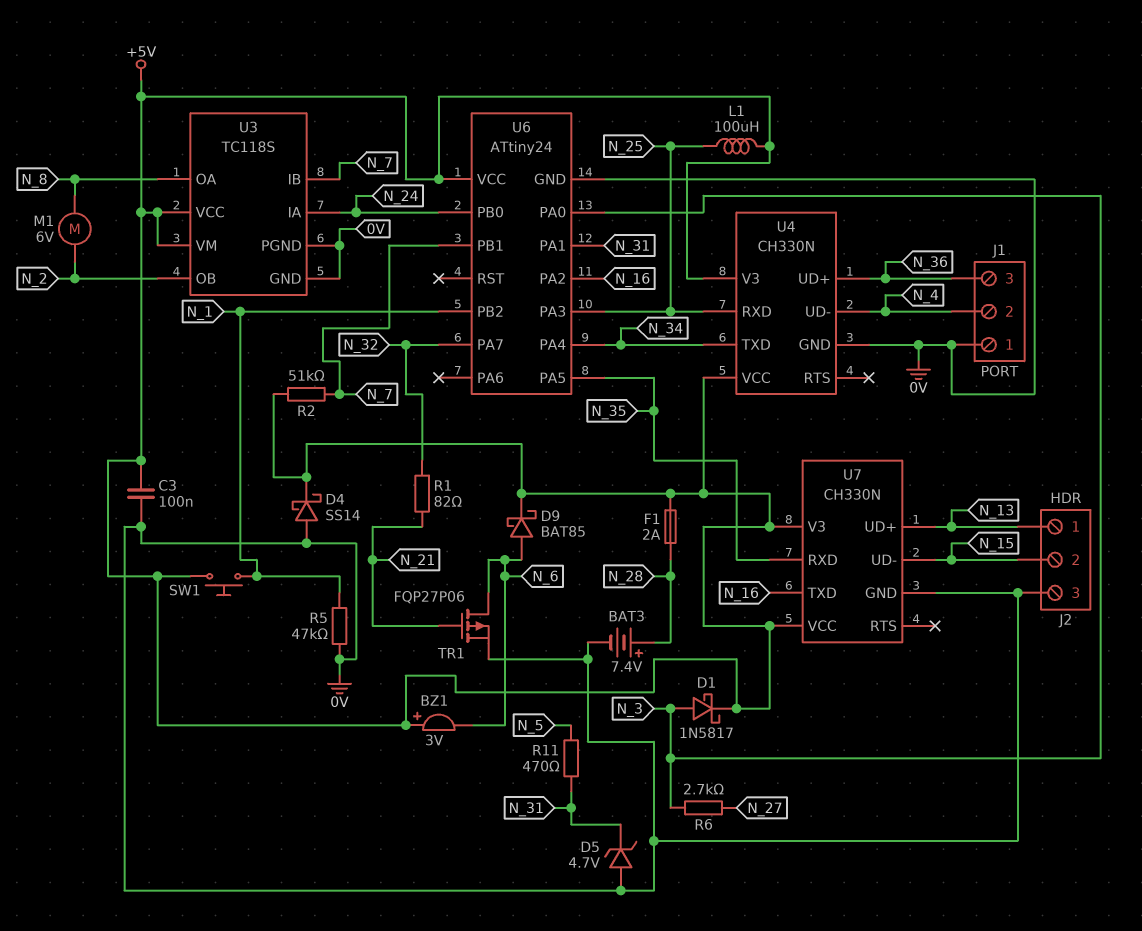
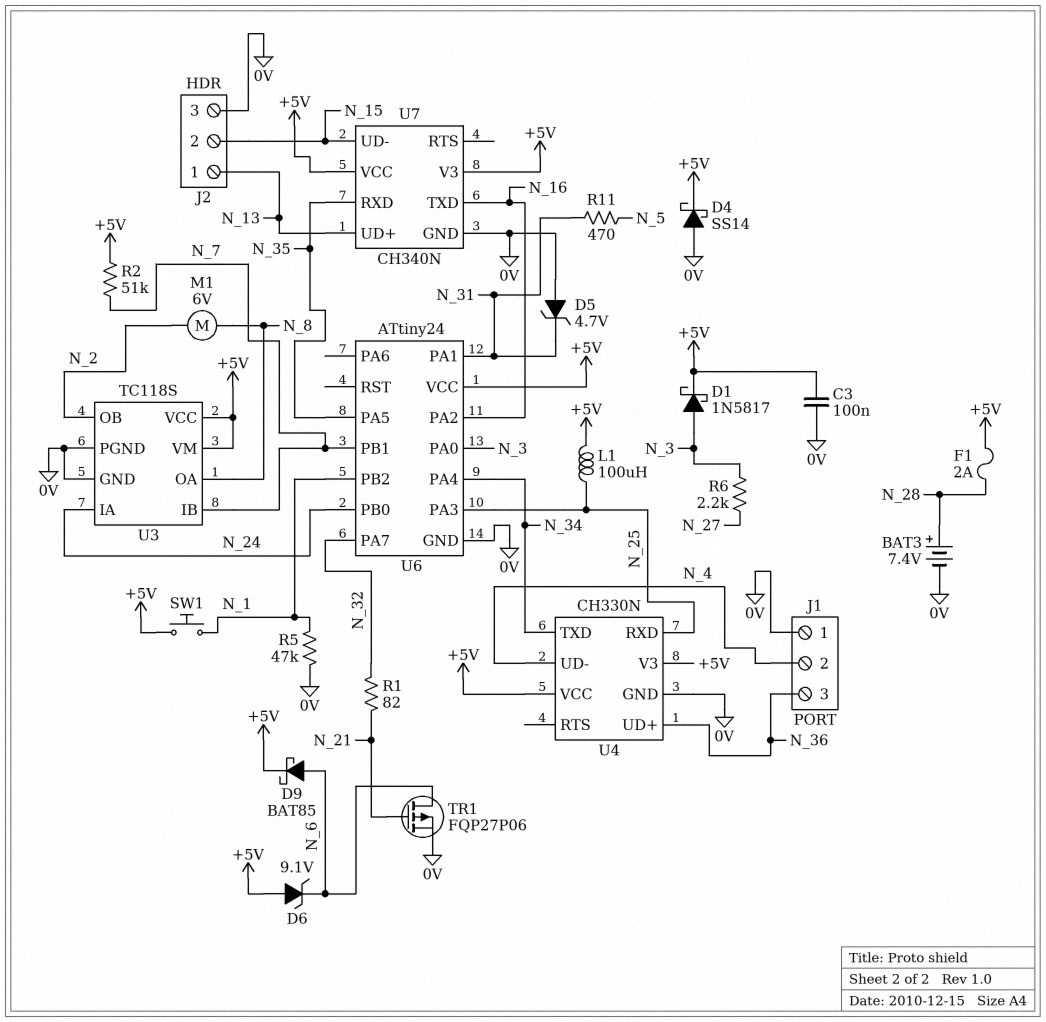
BZ1: buzzer 3V (plus +5V, minus N_6) -> none
D6: none -> zener 9.1V (A +5V, K N_6)
R6: 2.7k (N_3, N_27) -> 2.2k (N_3, N_27)
U7: CH330N -> CH340N

